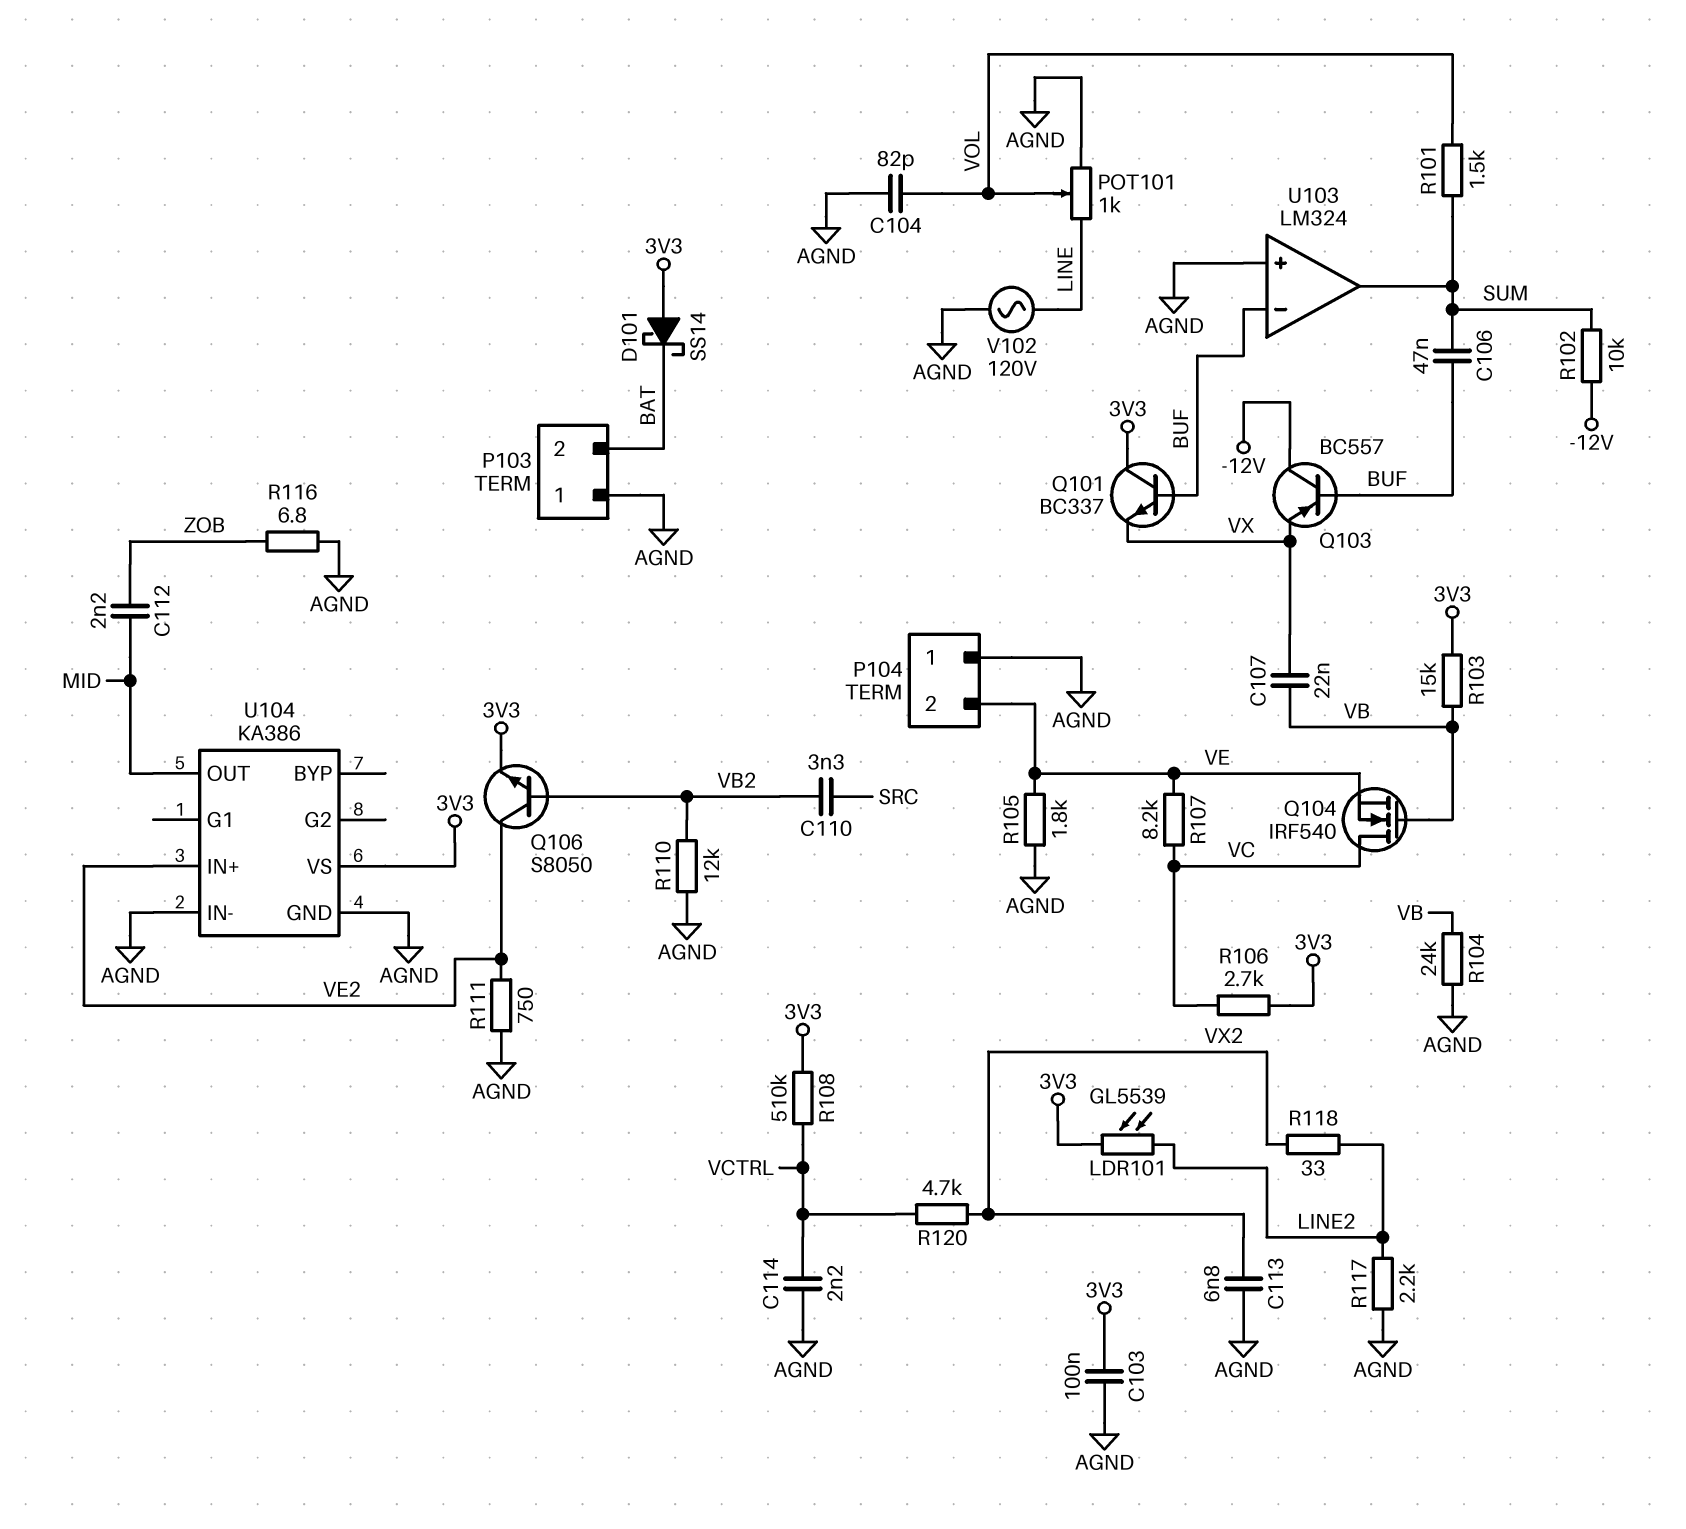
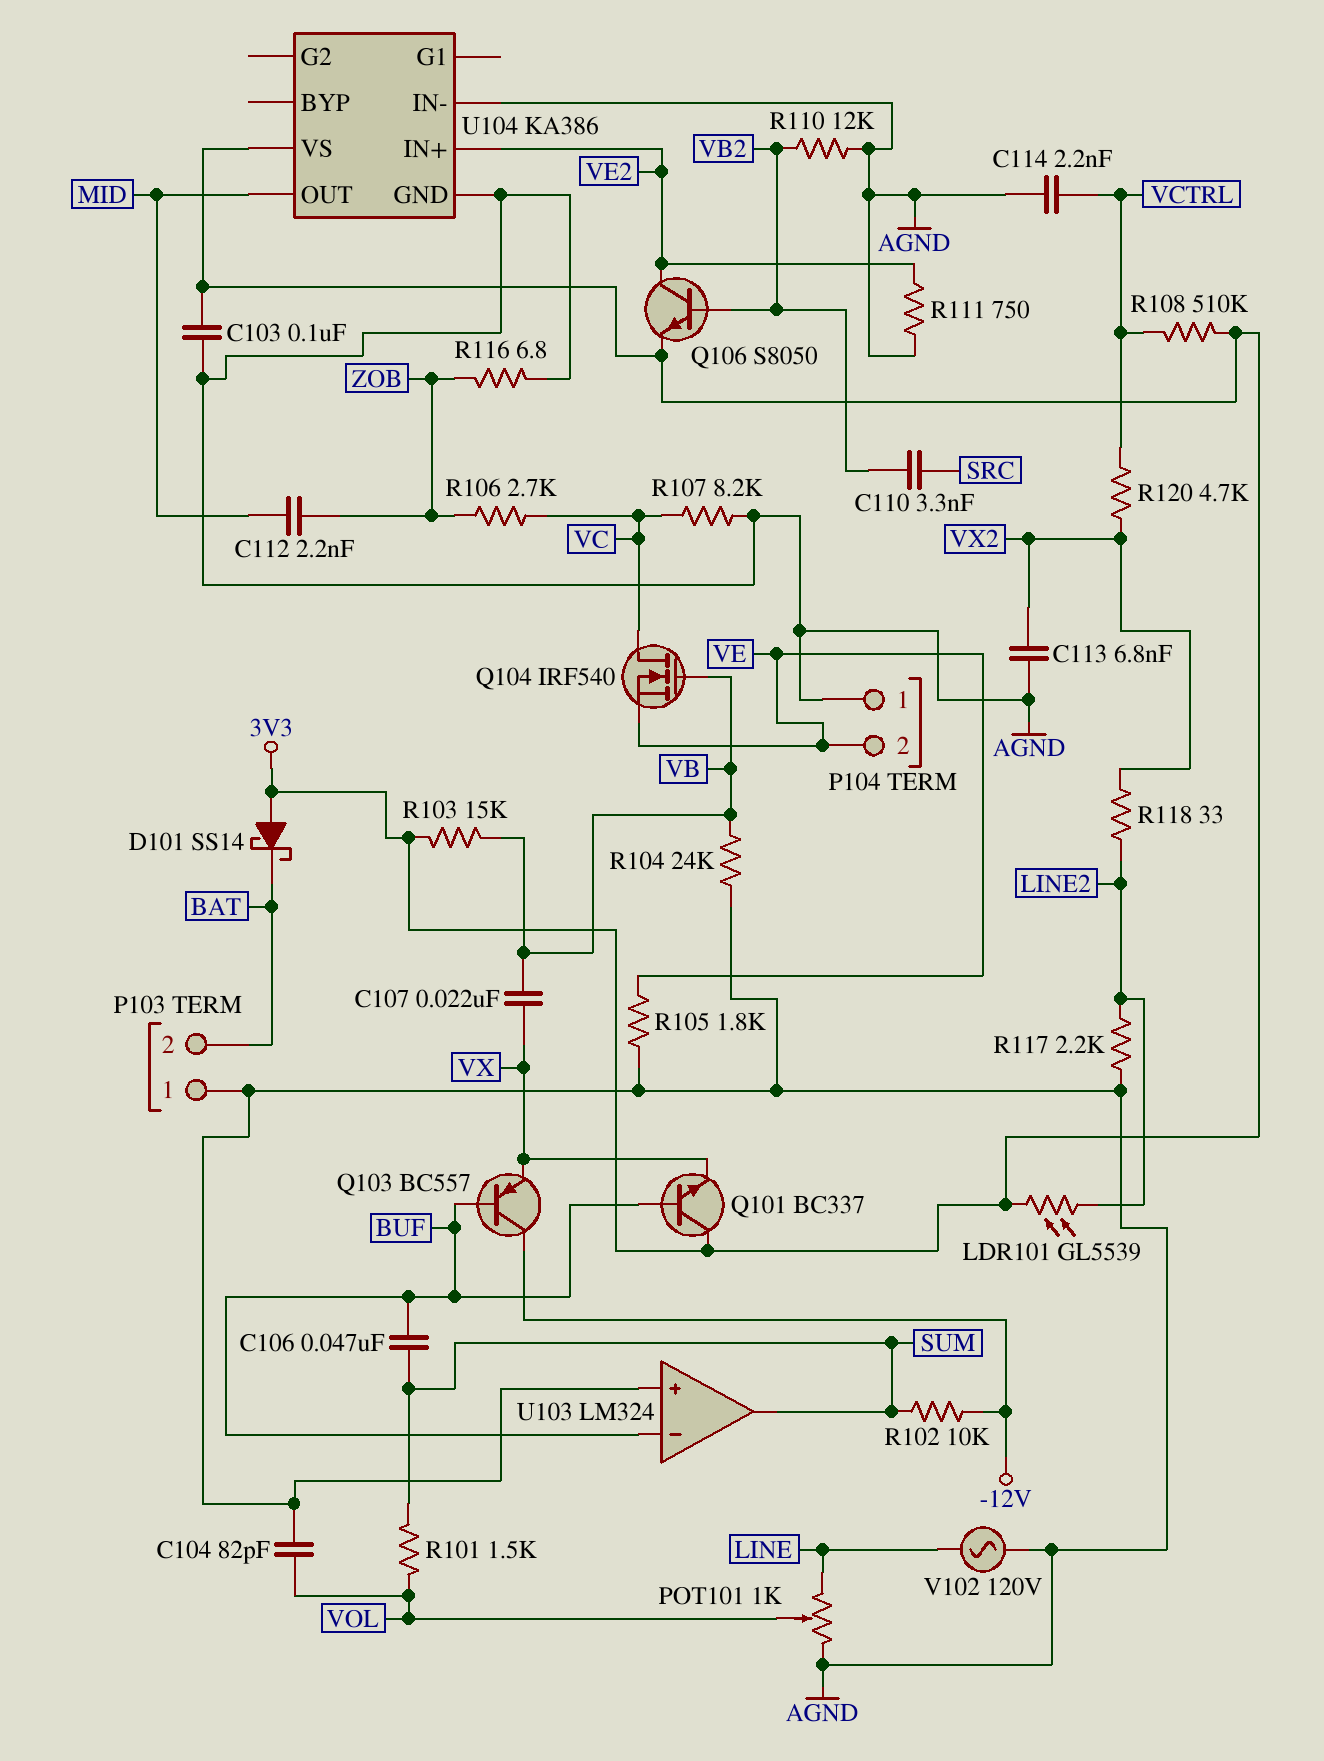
R106: 2.7k (3V3, VC) -> 2.7k (VC, ZOB)
R107: 8.2k (VC, VE) -> 8.2k (AGND, VC)

